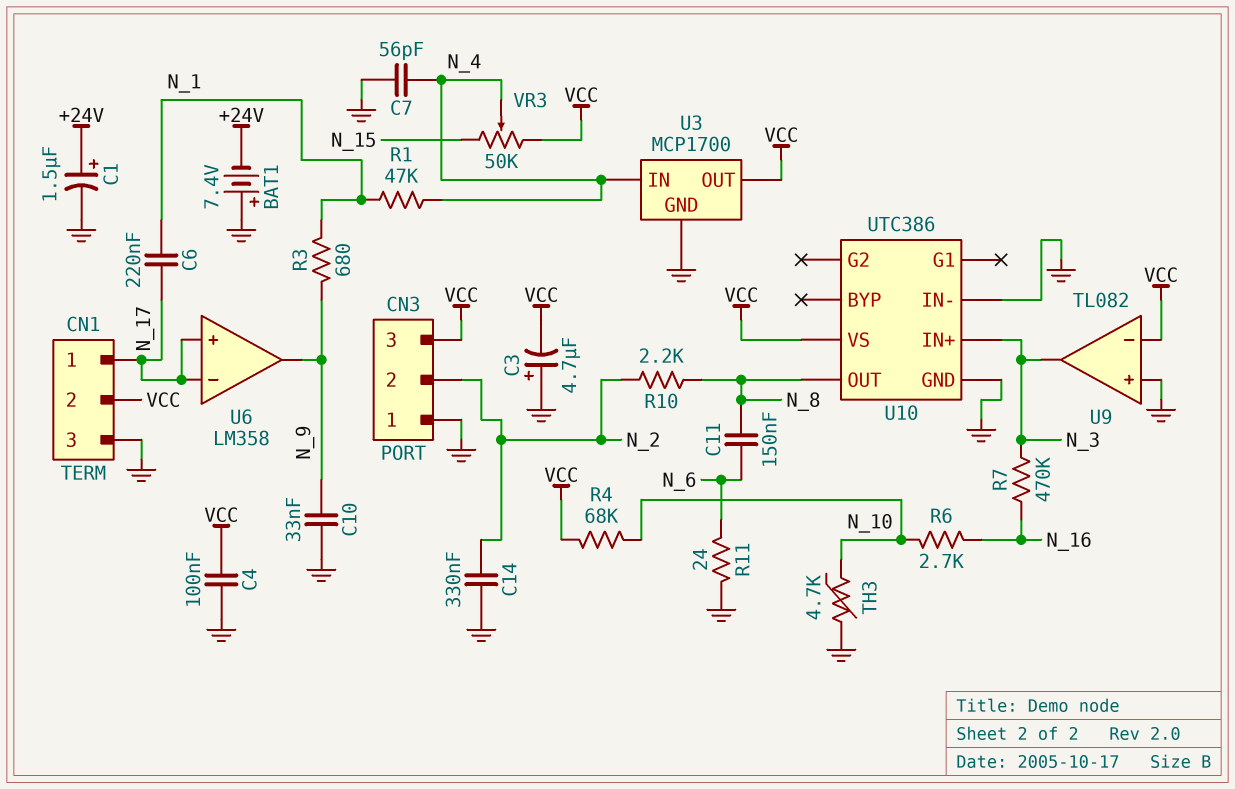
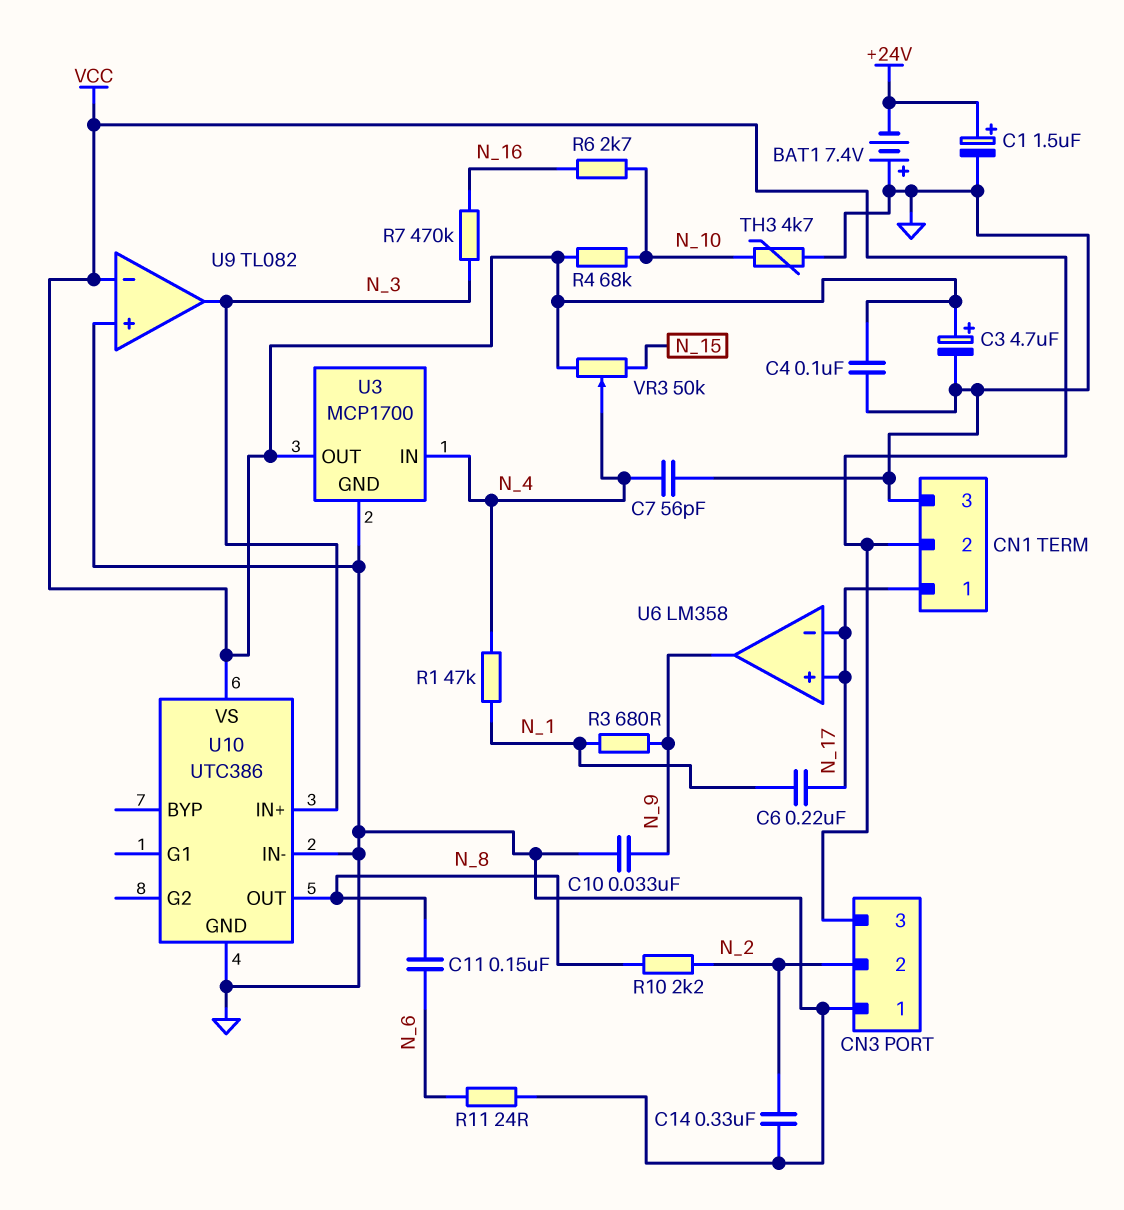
C3: 4.7uF (plus GND, minus VCC) -> 4.7uF (plus VCC, minus GND)

